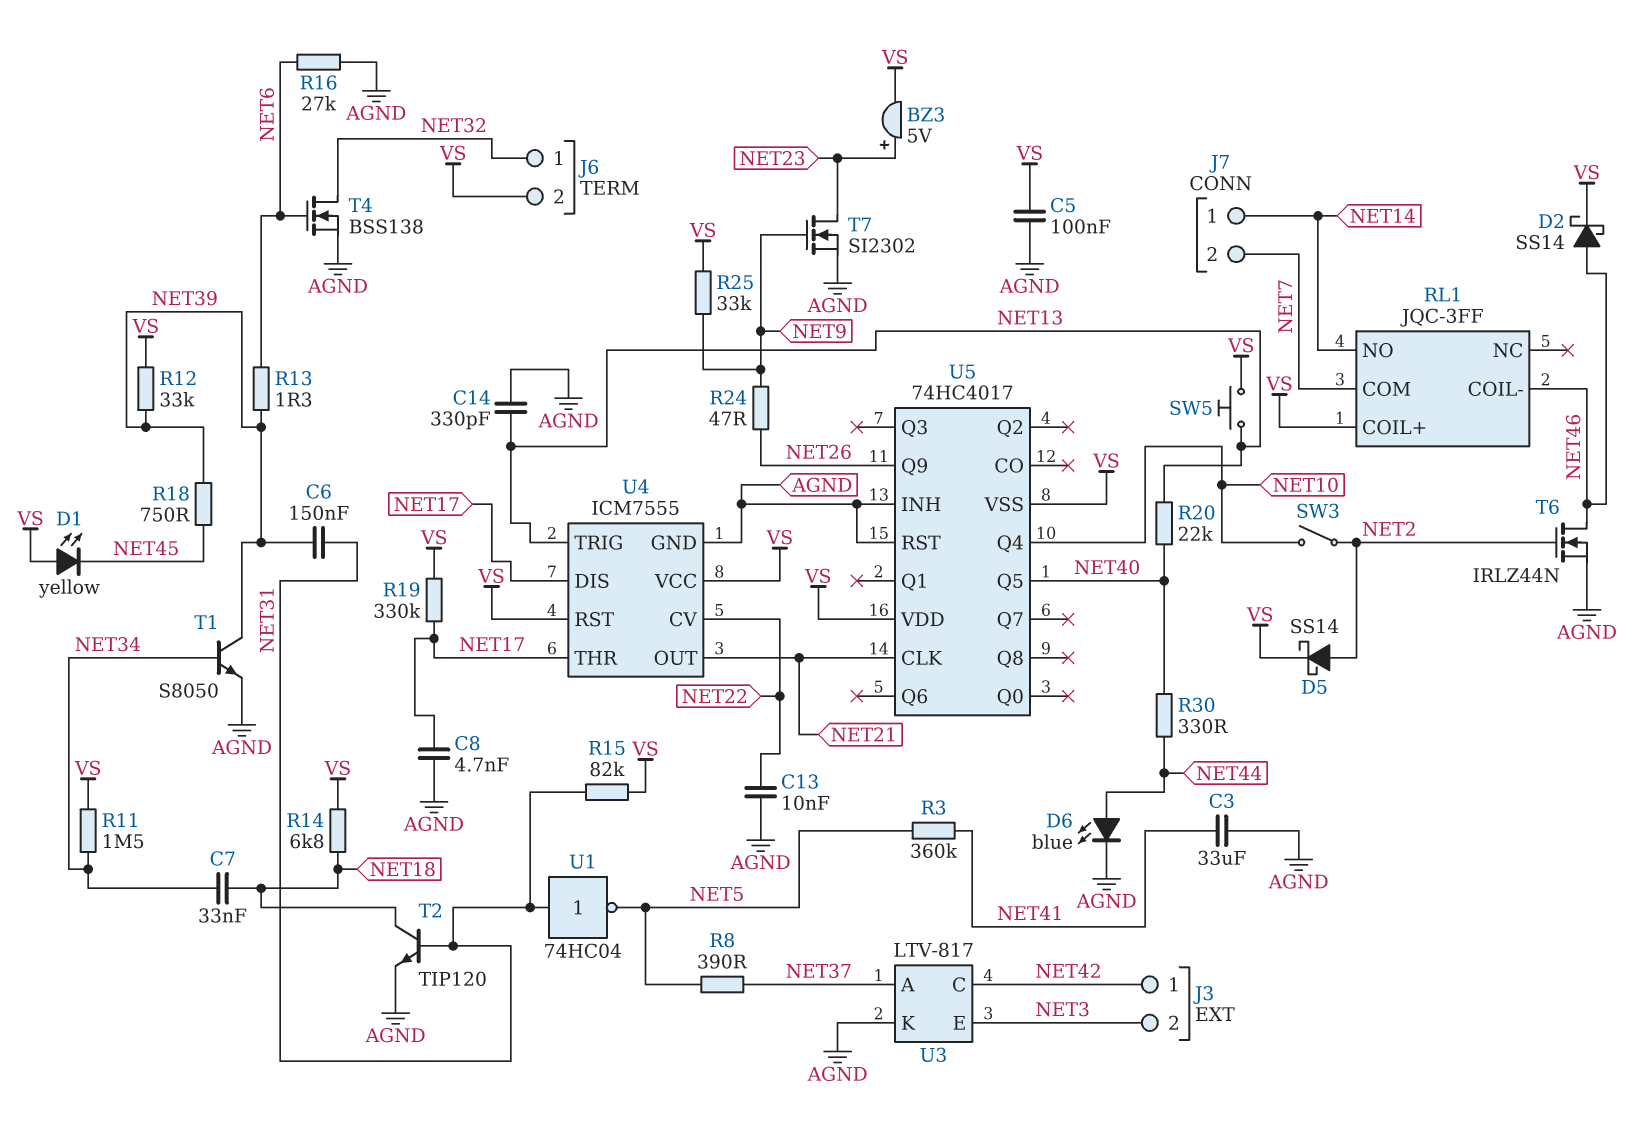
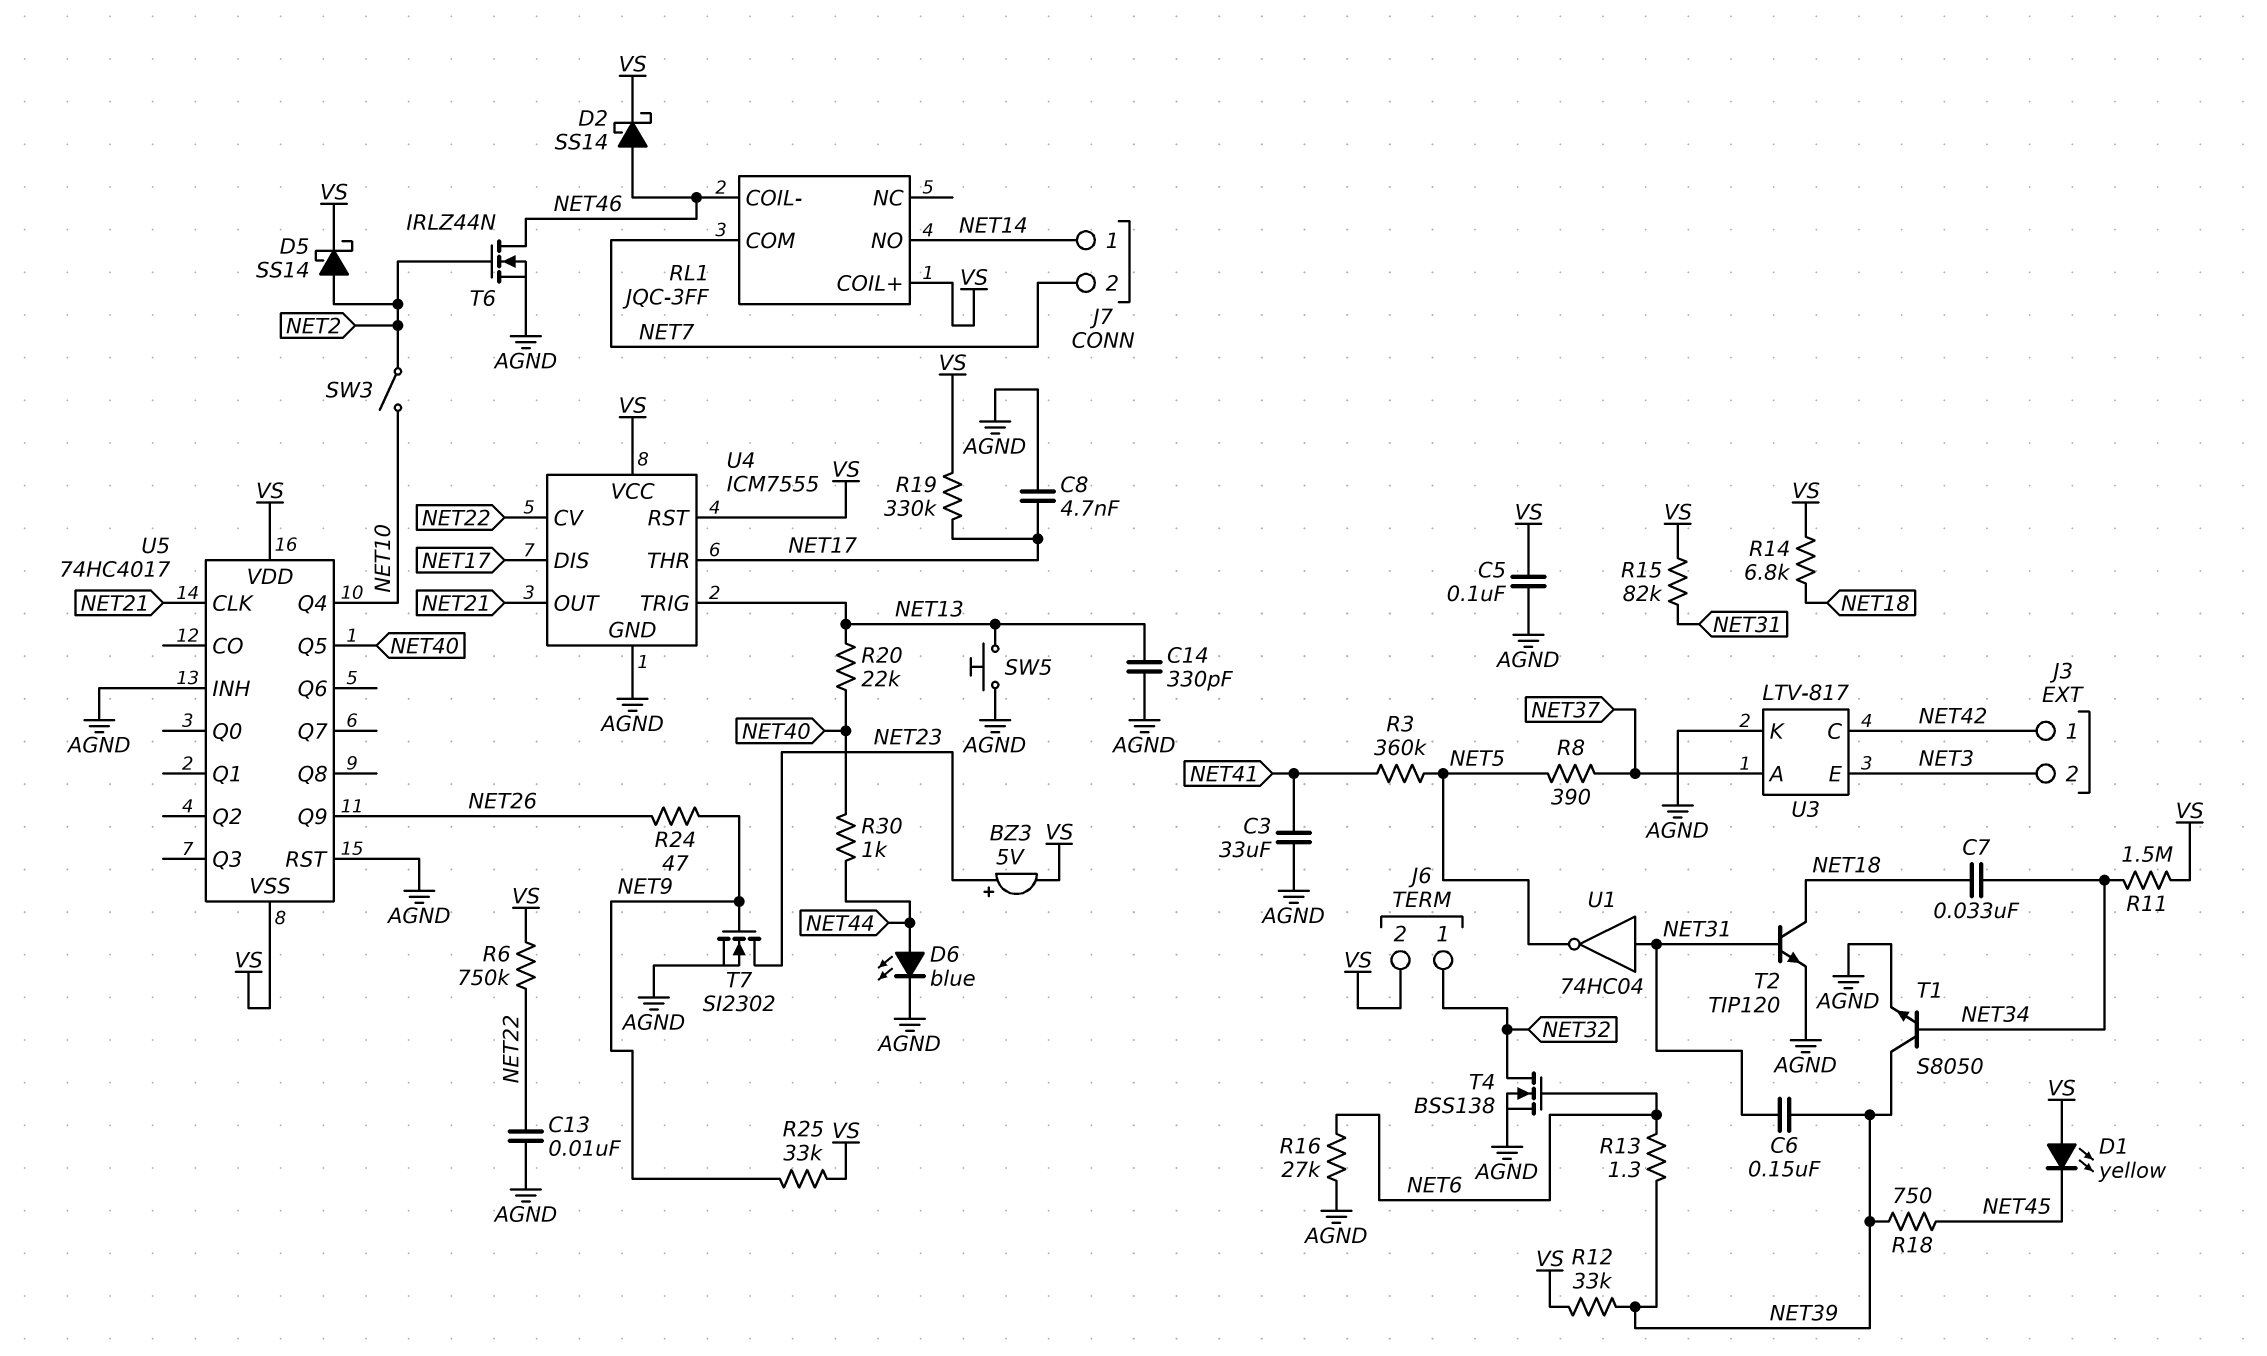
R6: none -> 750k (NET22, VS)
R30: 330 (NET40, NET44) -> 1k (NET40, NET44)
SW5: button (NET13, VS) -> button (AGND, NET13)

